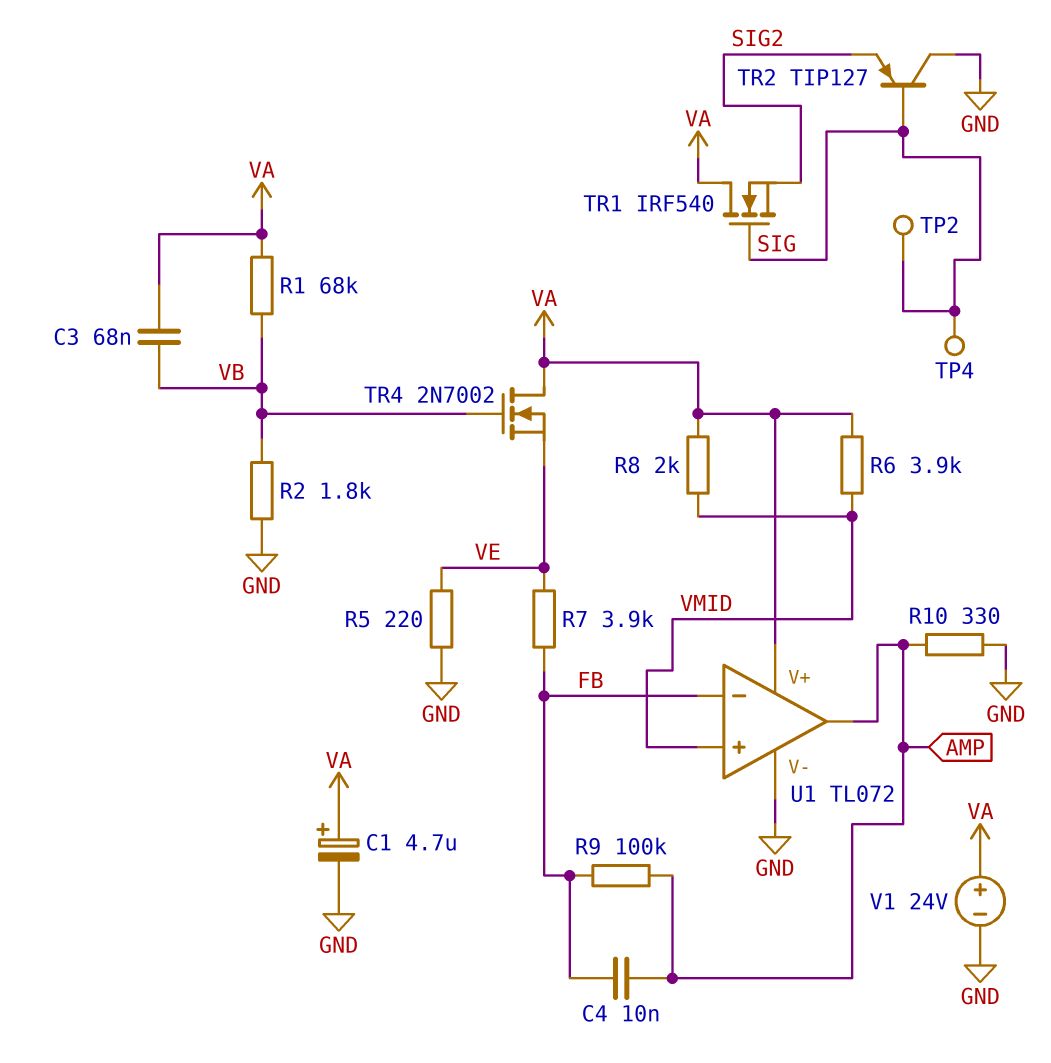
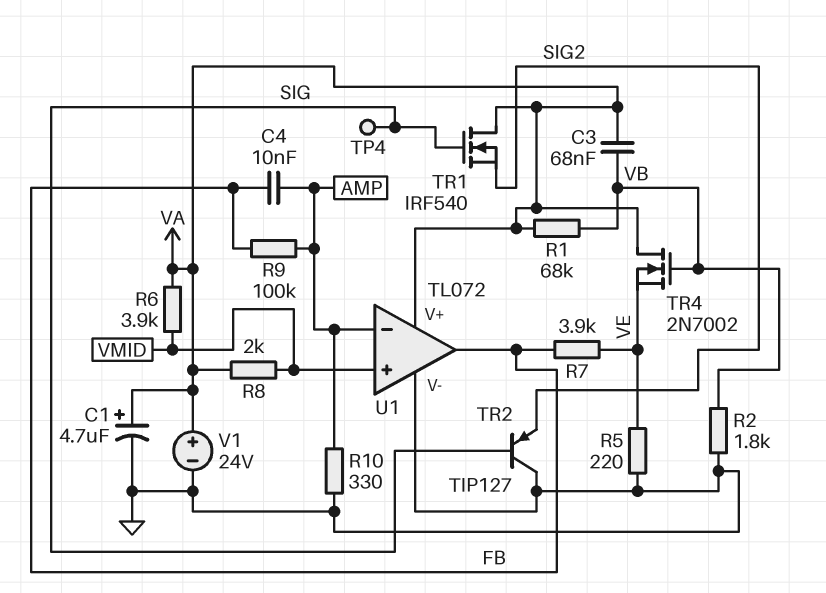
TP2: test point (SIG) -> none
U1 pin in-: FB -> AMP
U1 pin out: AMP -> FB

